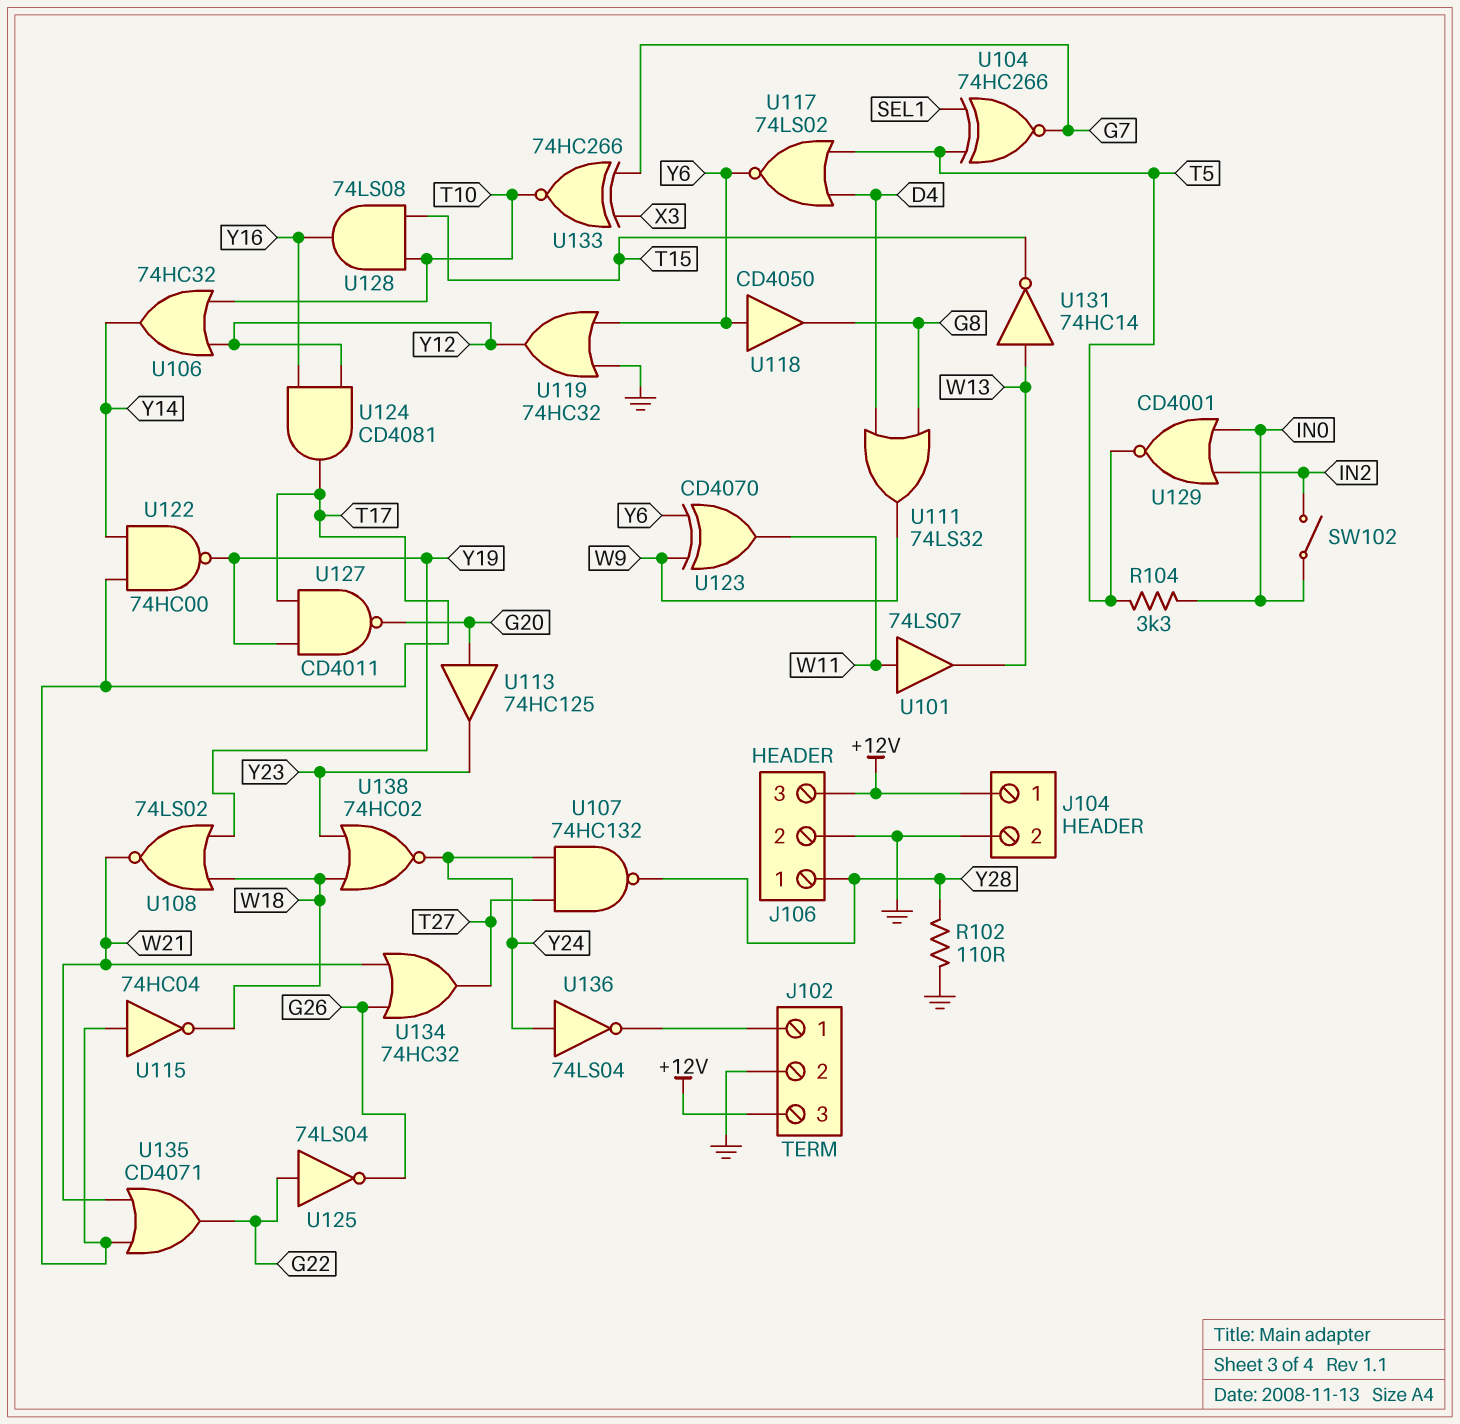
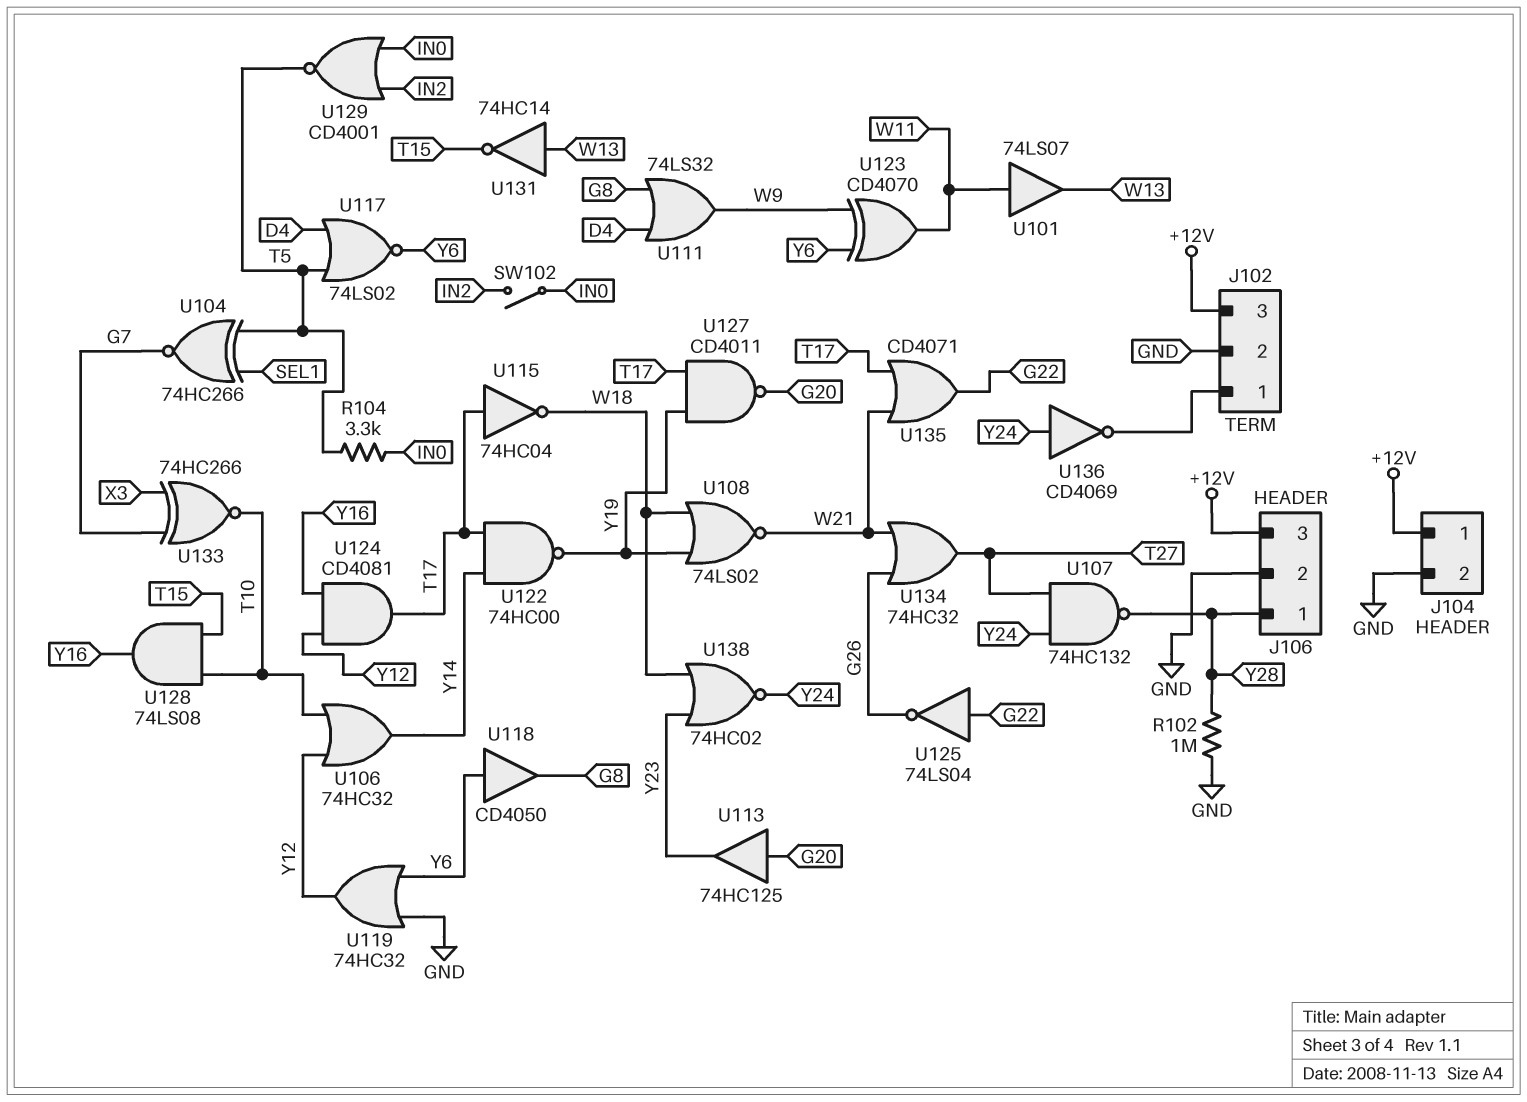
R102: 110 (GND, Y28) -> 1M (GND, Y28)
U136: NOT 74LS04 (in Y24, out J102/1) -> NOT CD4069 (in Y24, out J102/1)

